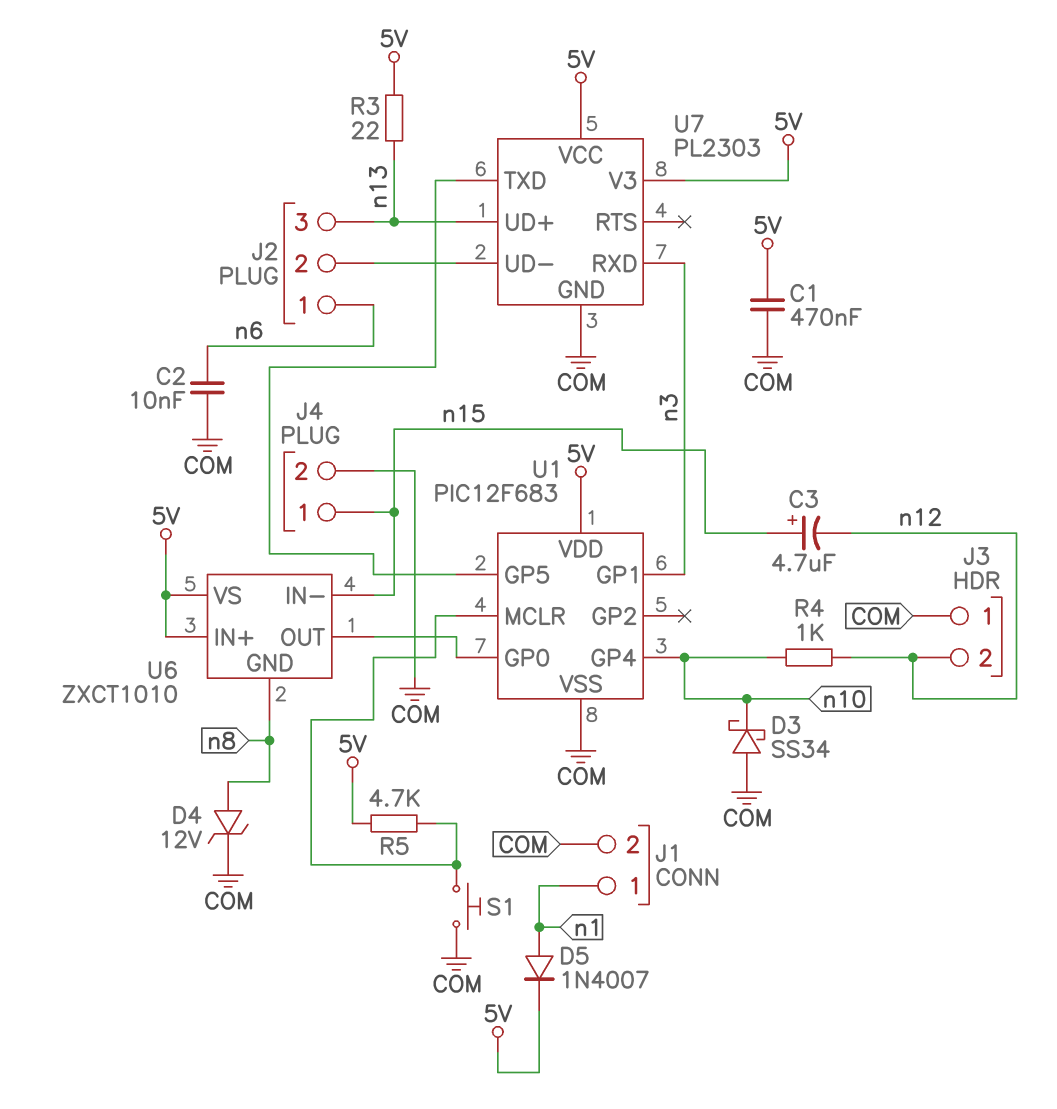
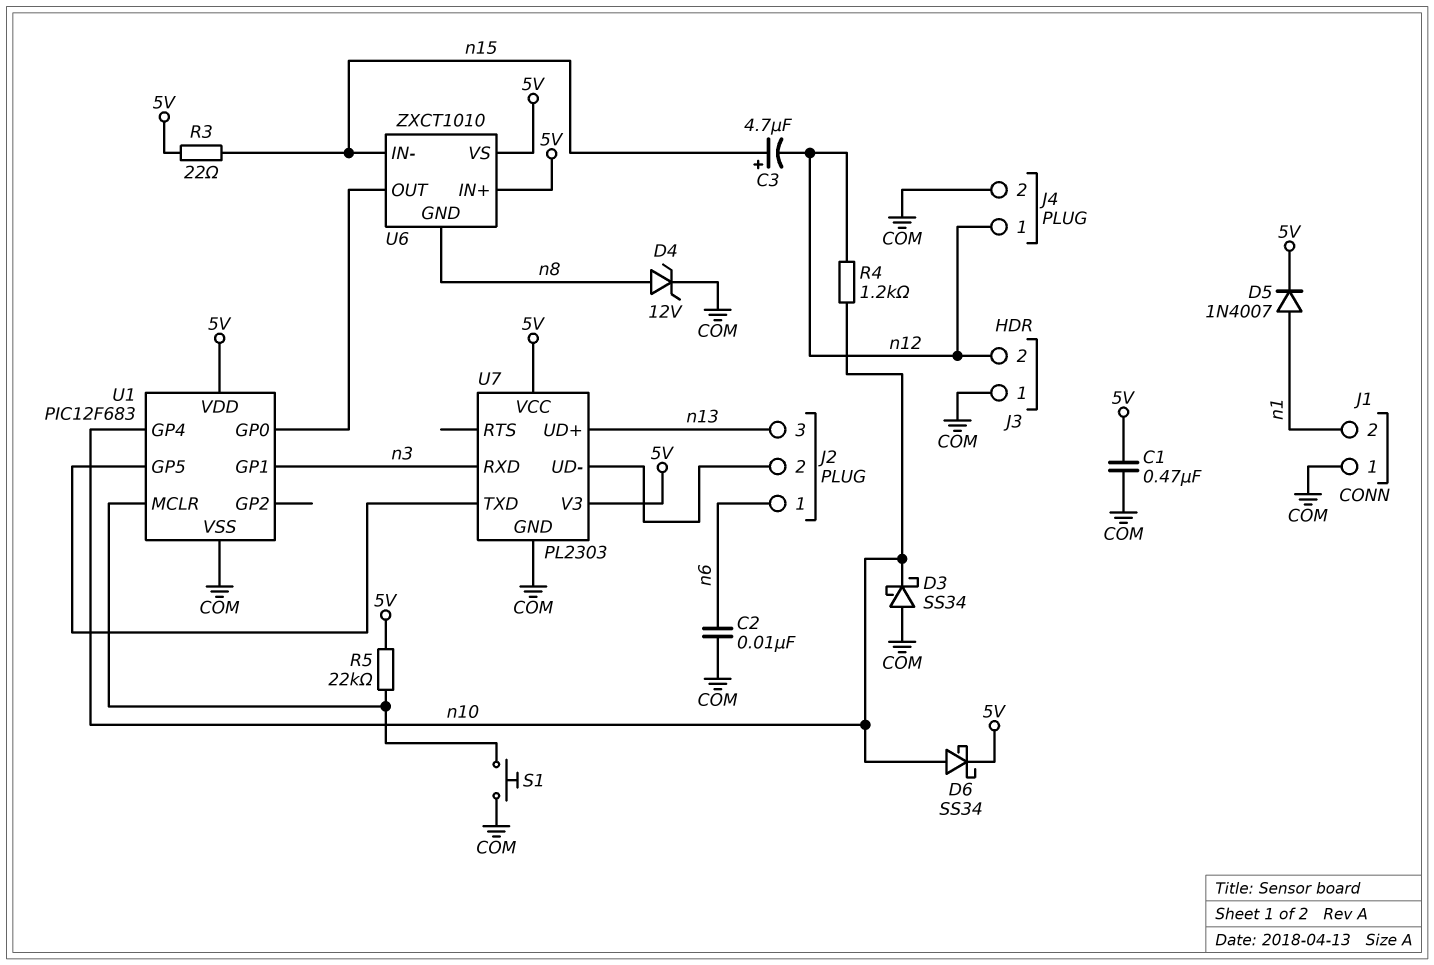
D6: none -> schottky SS34 (A n10, K 5V)
J1 pin 1: n1 -> COM
J1 pin 2: COM -> n1
J4 pin 1: n15 -> n12
R3: 22 (5V, n13) -> 22 (5V, n15)
R4: 1k (n10, n12) -> 1.2k (n10, n12)
R5: 4.7k (5V, U1/MCLR) -> 22k (5V, U1/MCLR)

